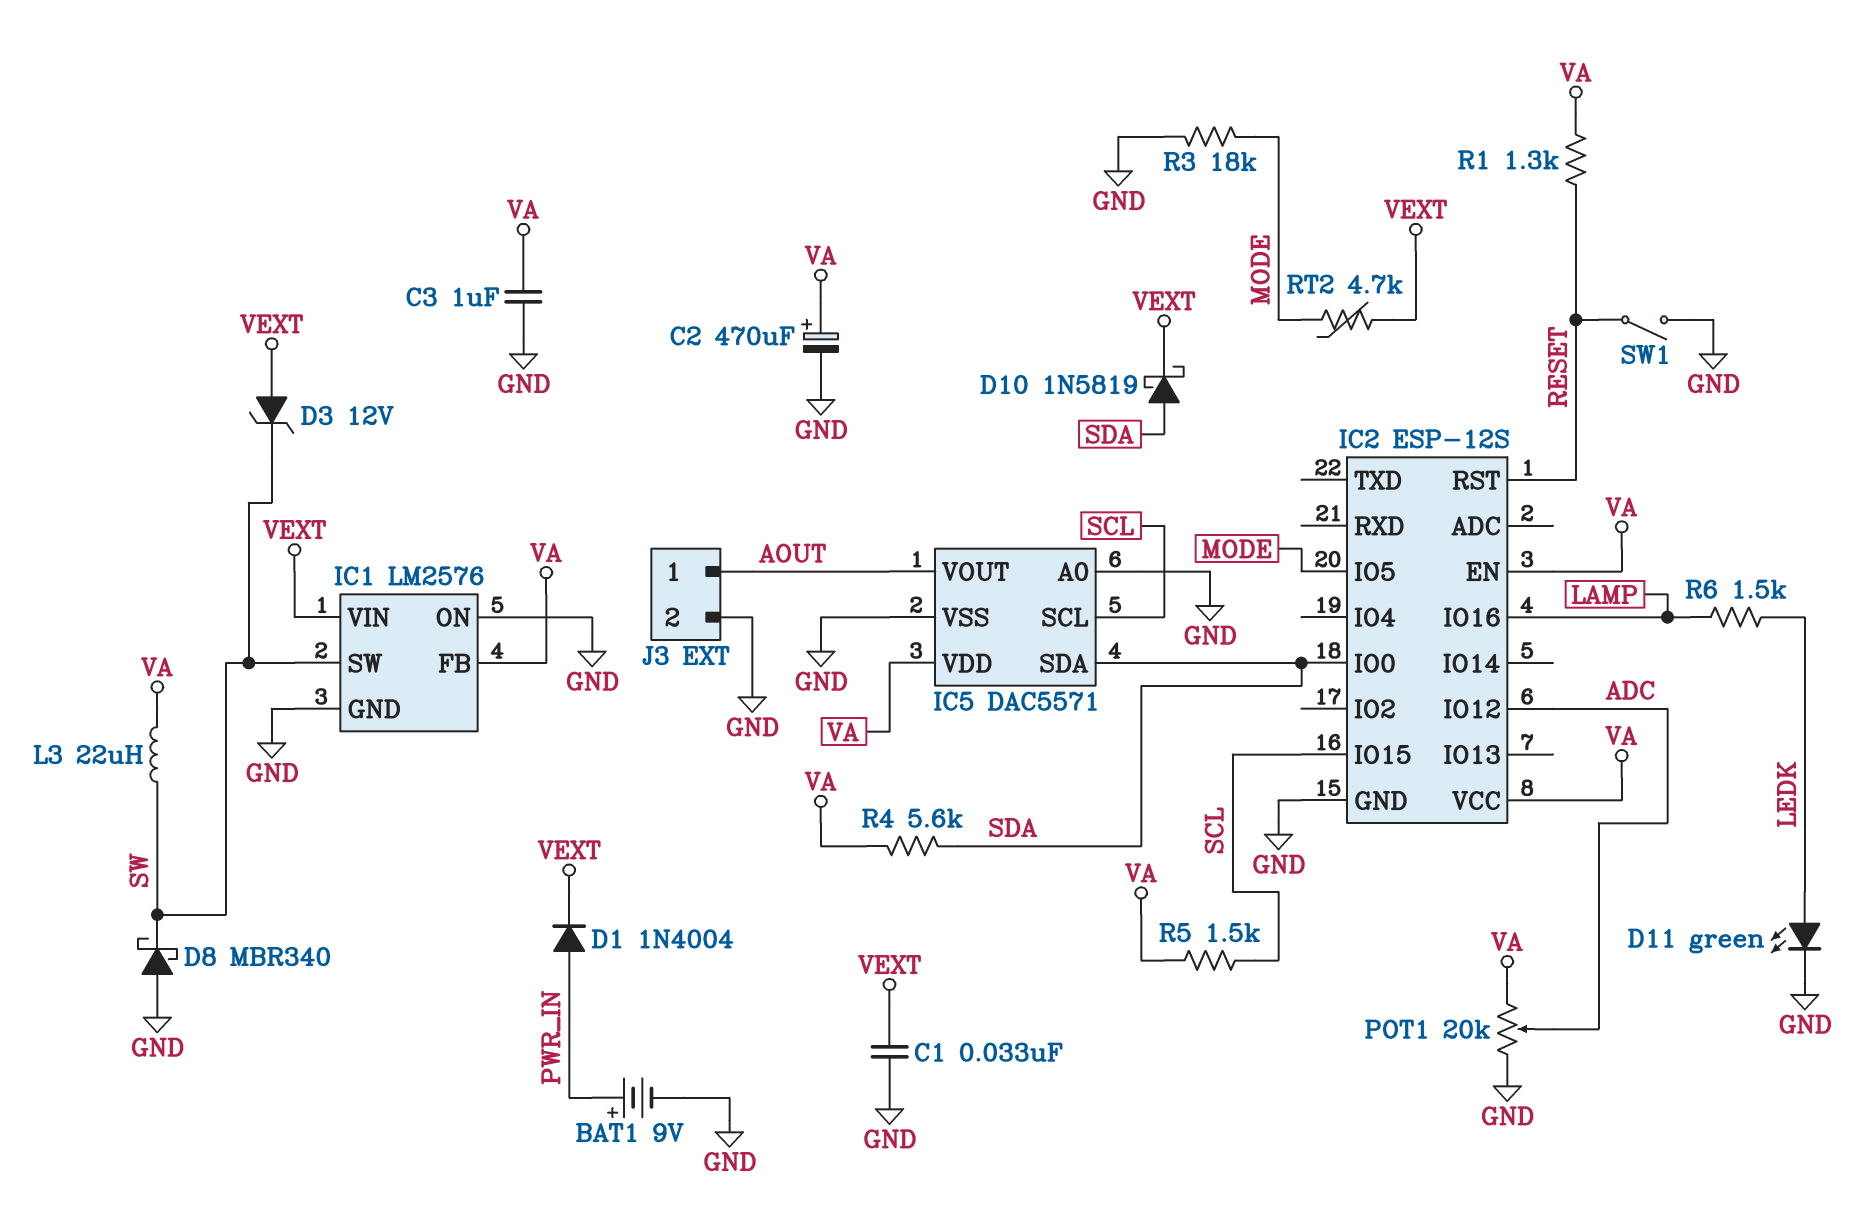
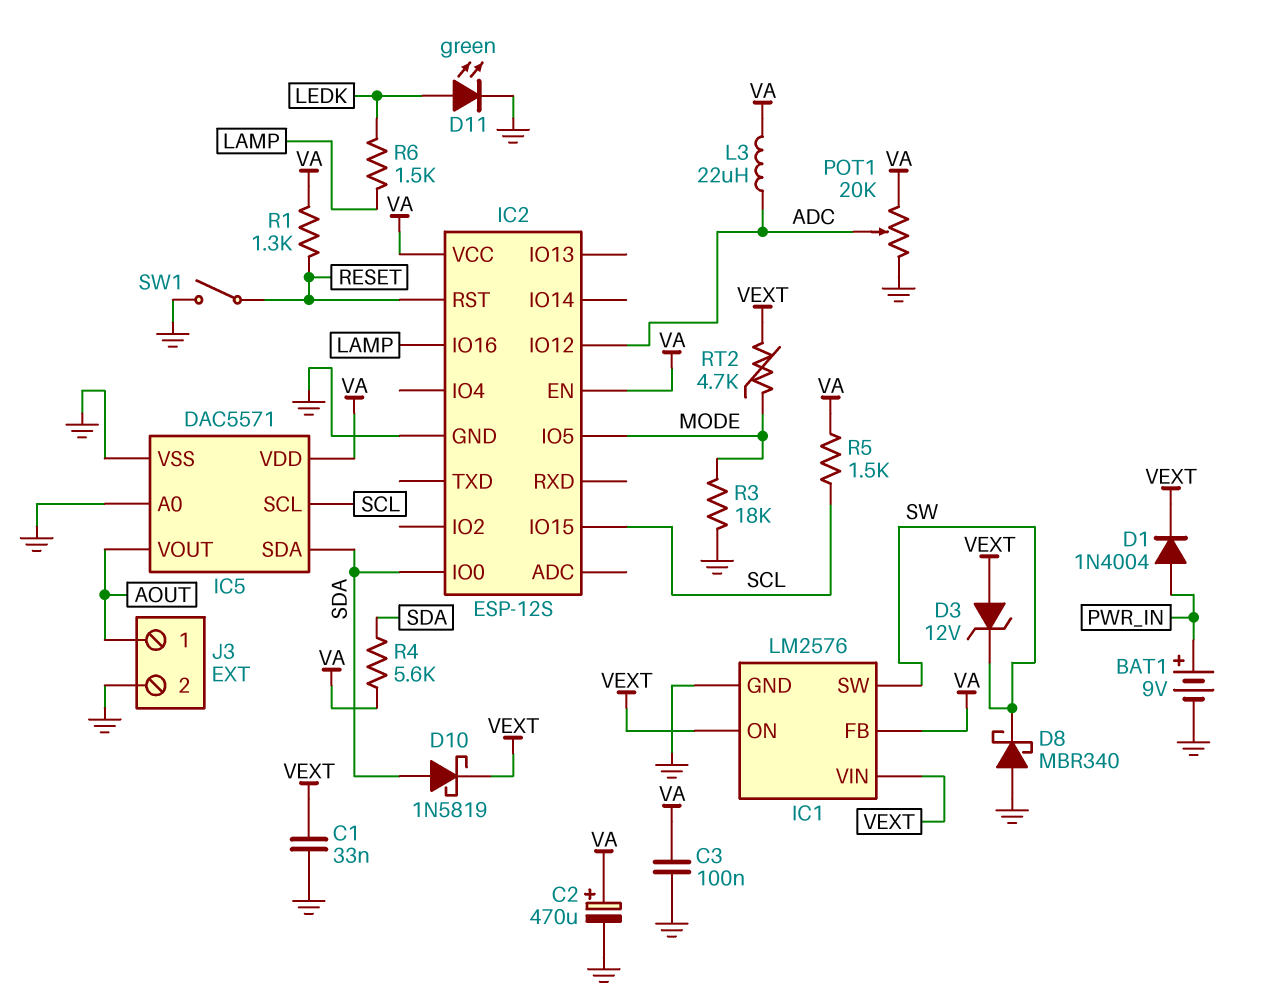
C3: 1uF (GND, VA) -> 100nF (GND, VA)
IC1 pin ON: GND -> VEXT
L3: 22uH (SW, VA) -> 22uH (ADC, VA)

